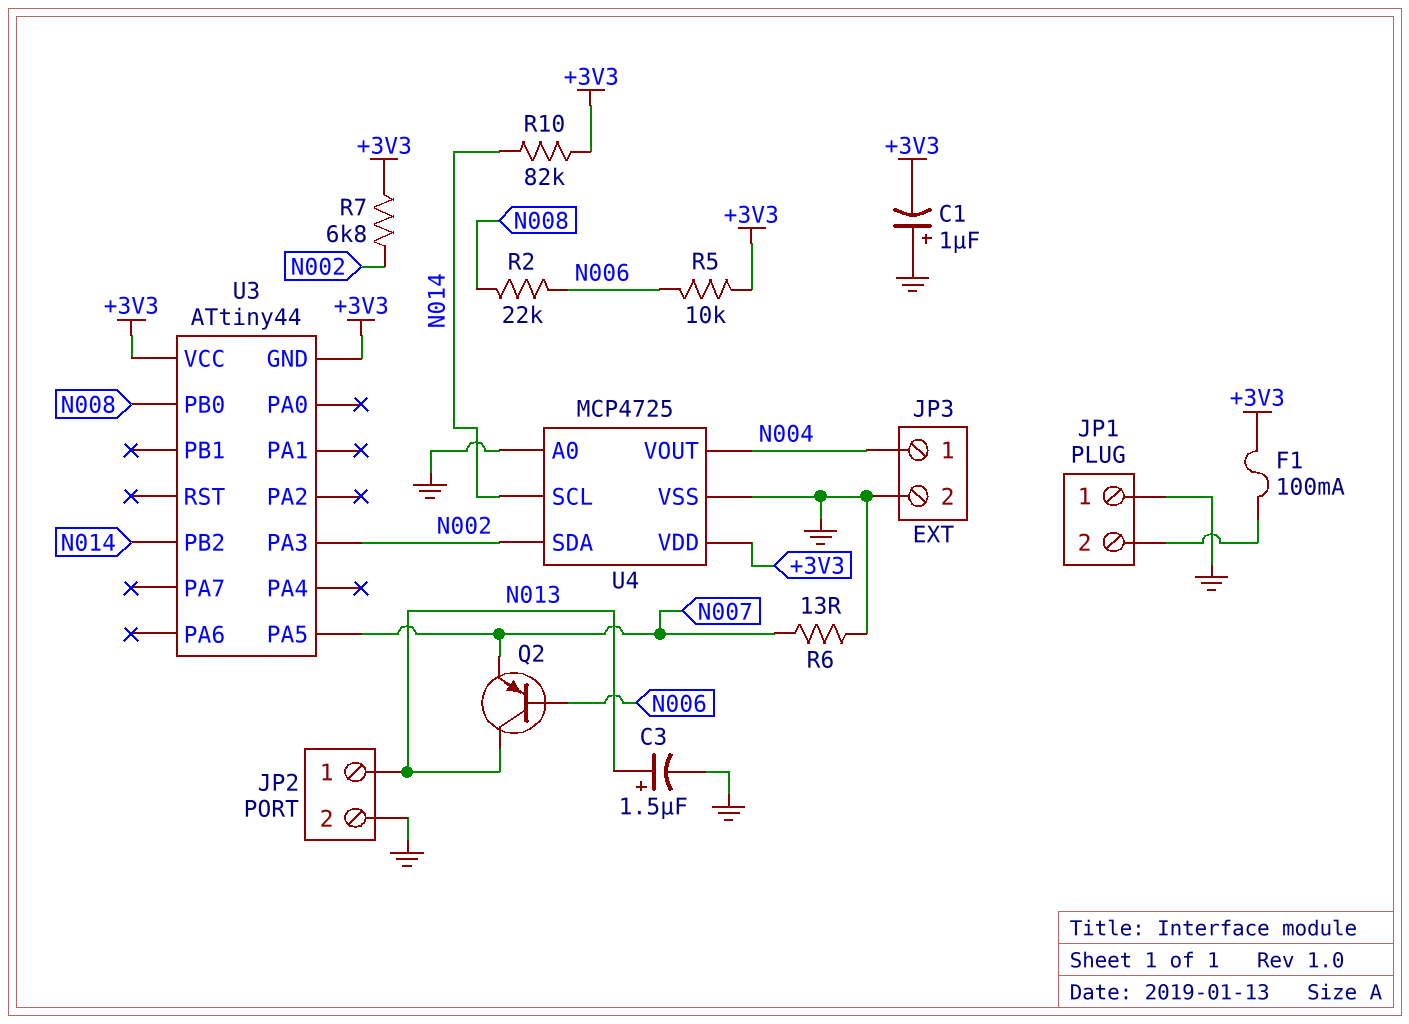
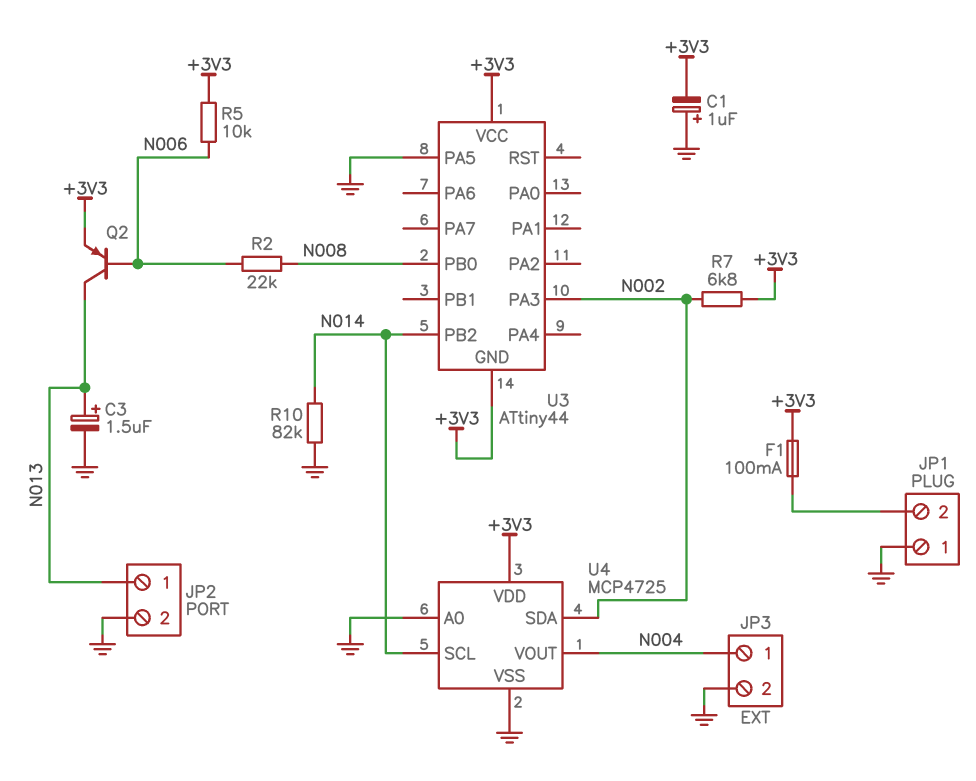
Q2: PNP (B N006, C N013, E N007) -> PNP (B N006, C N013, E +3V3)
R6: 13 (GND, N007) -> none
R10: 82k (+3V3, N014) -> 82k (GND, N014)
U3 pin PA5: N007 -> GND

